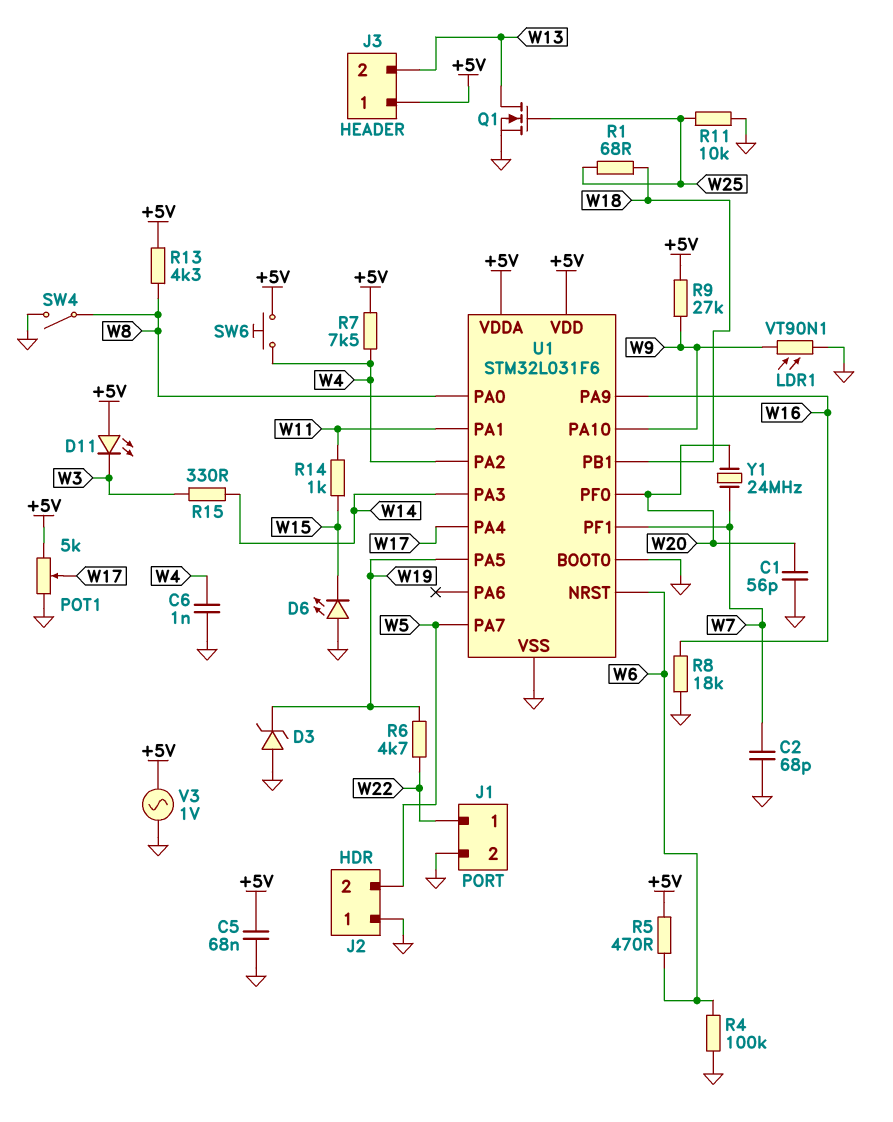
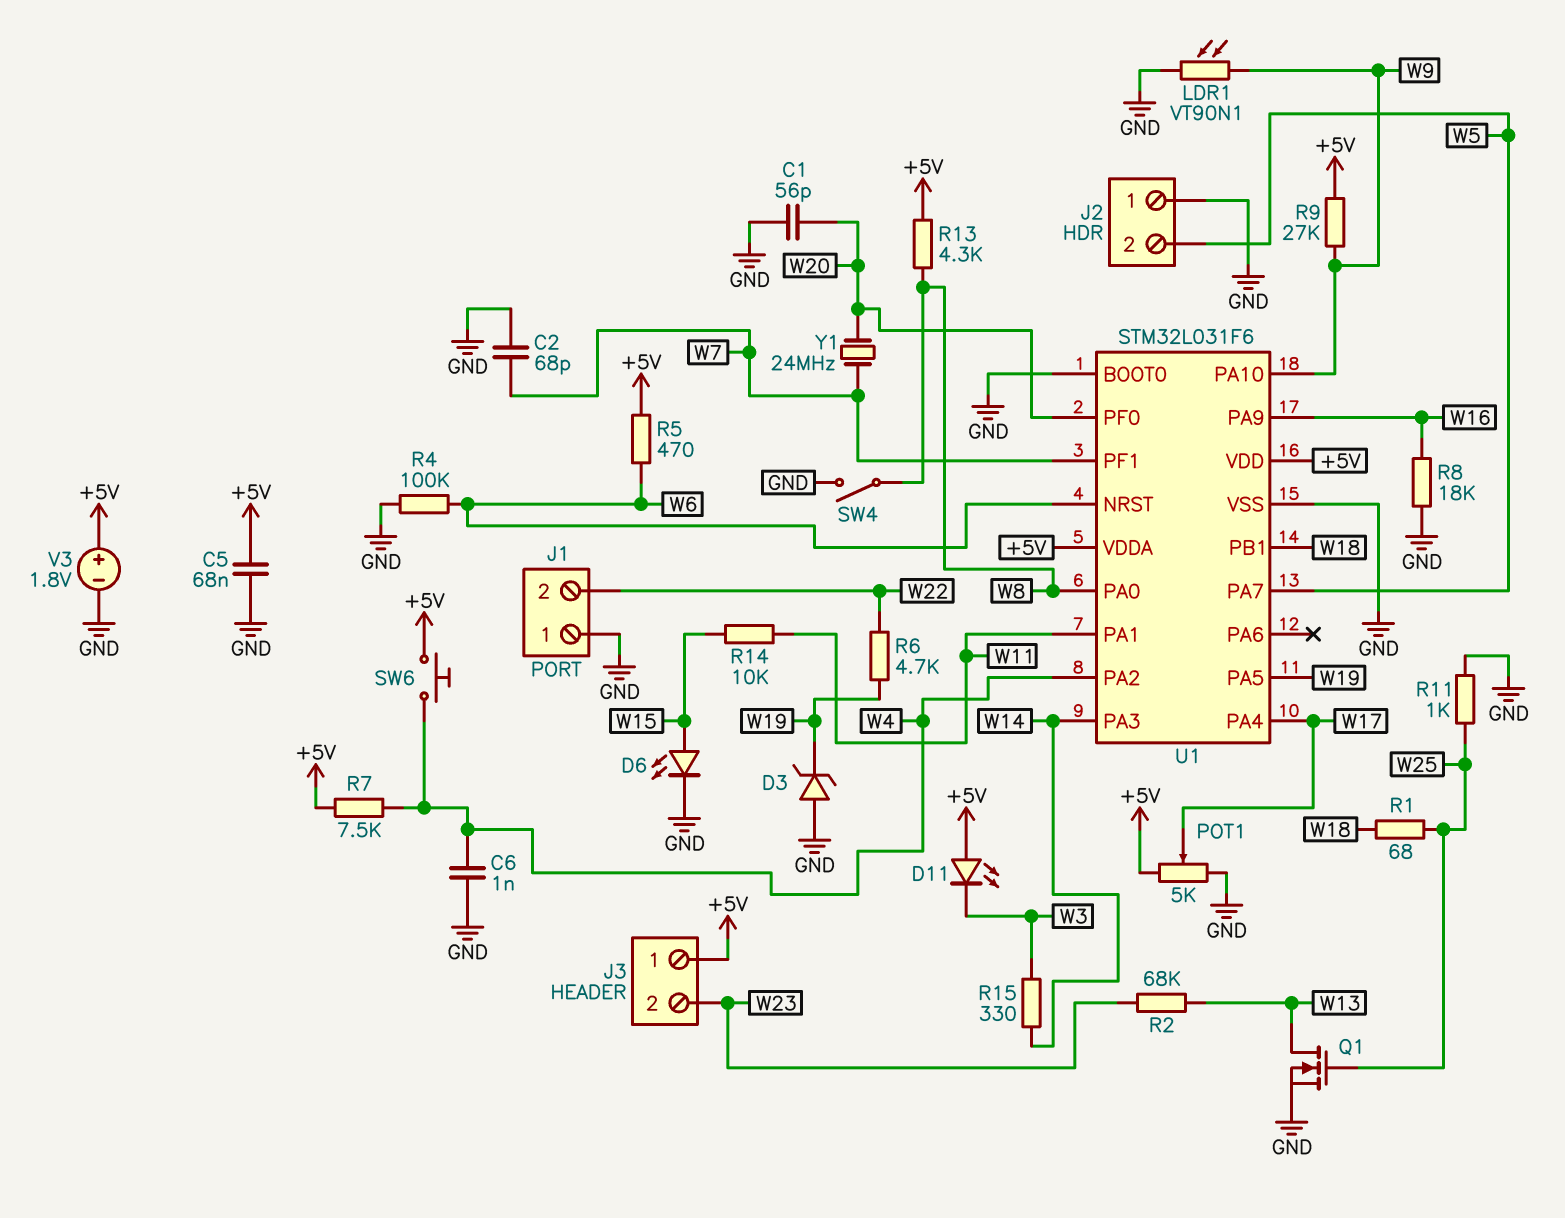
D6: LED (A GND, K W15) -> LED (A W15, K GND)
J1 pin 1: W22 -> GND
J1 pin 2: GND -> W22
J3 pin 2: W13 -> W23
R2: none -> 68k (W13, W23)
R11: 10k (GND, W25) -> 1k (GND, W25)
R14: 1k (W11, W15) -> 10k (W11, W15)
V3: AC 1V (+5V, GND) -> 1.8V (plus +5V, minus GND)

